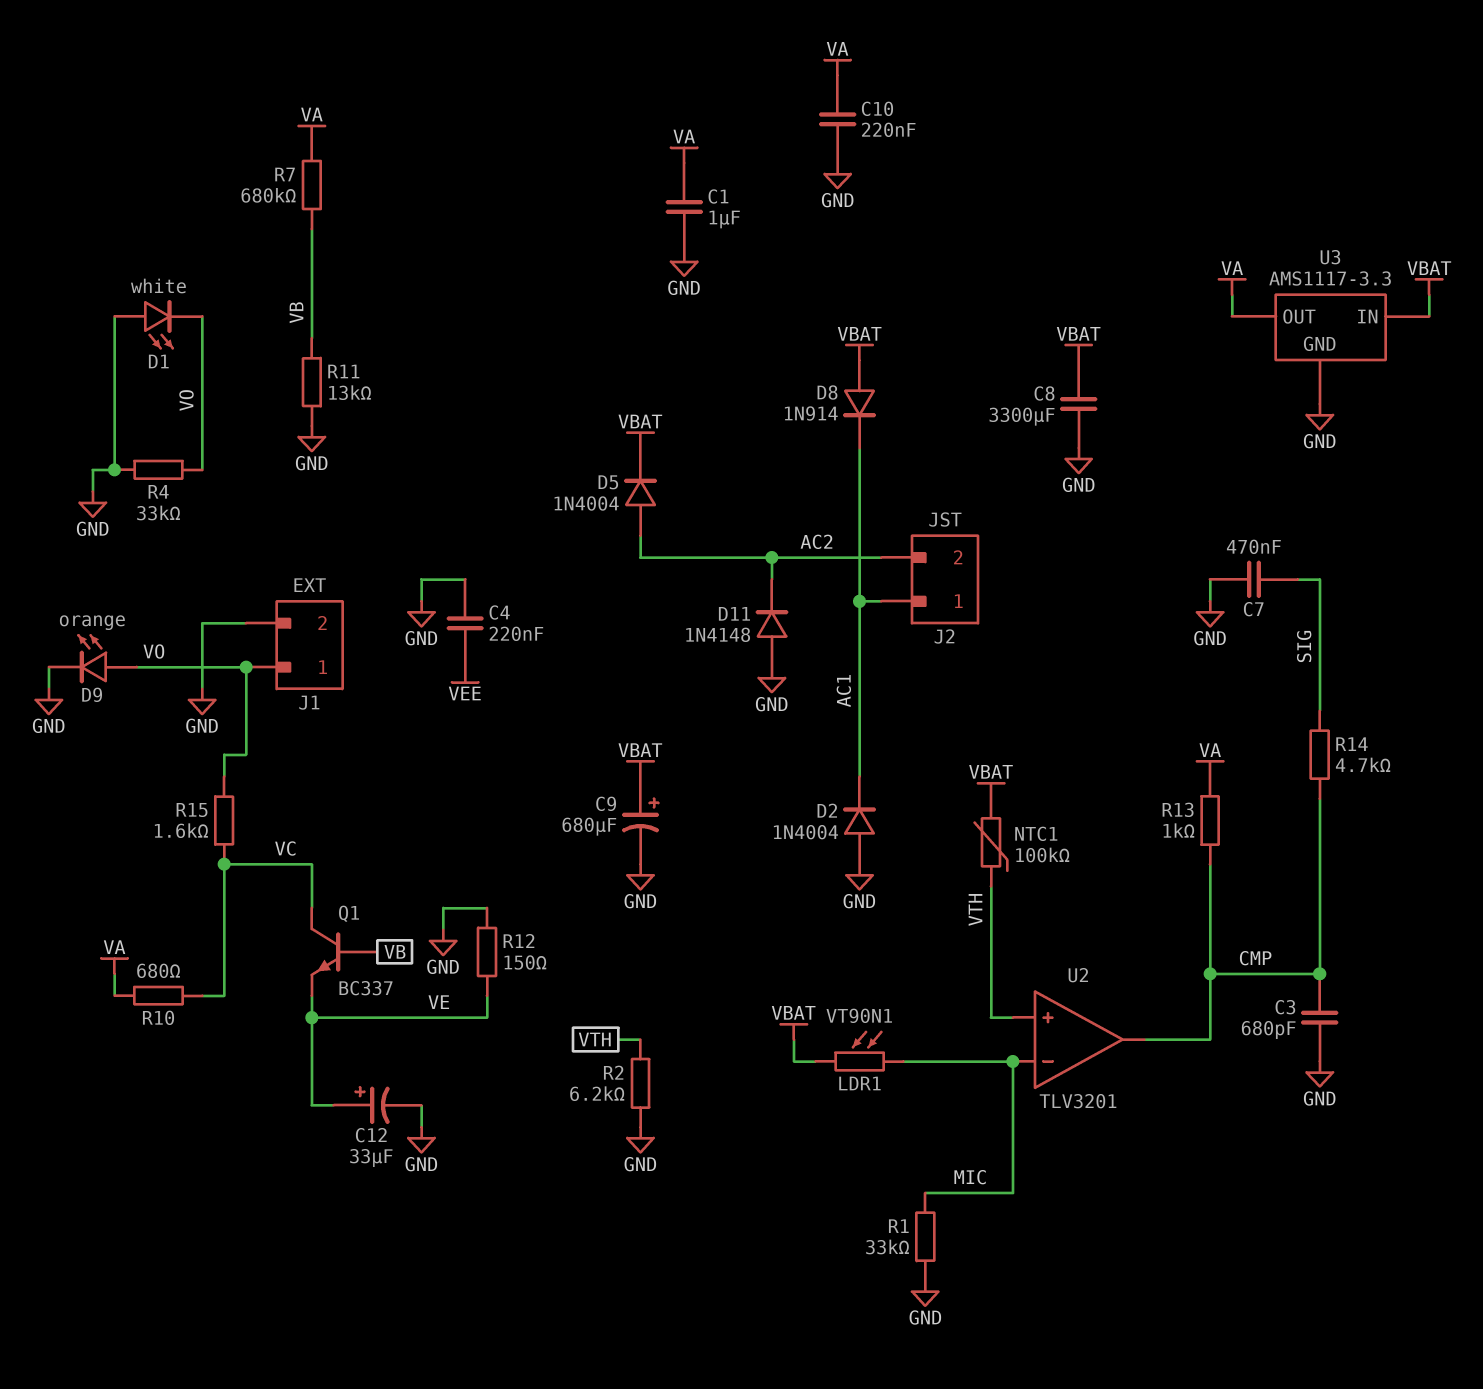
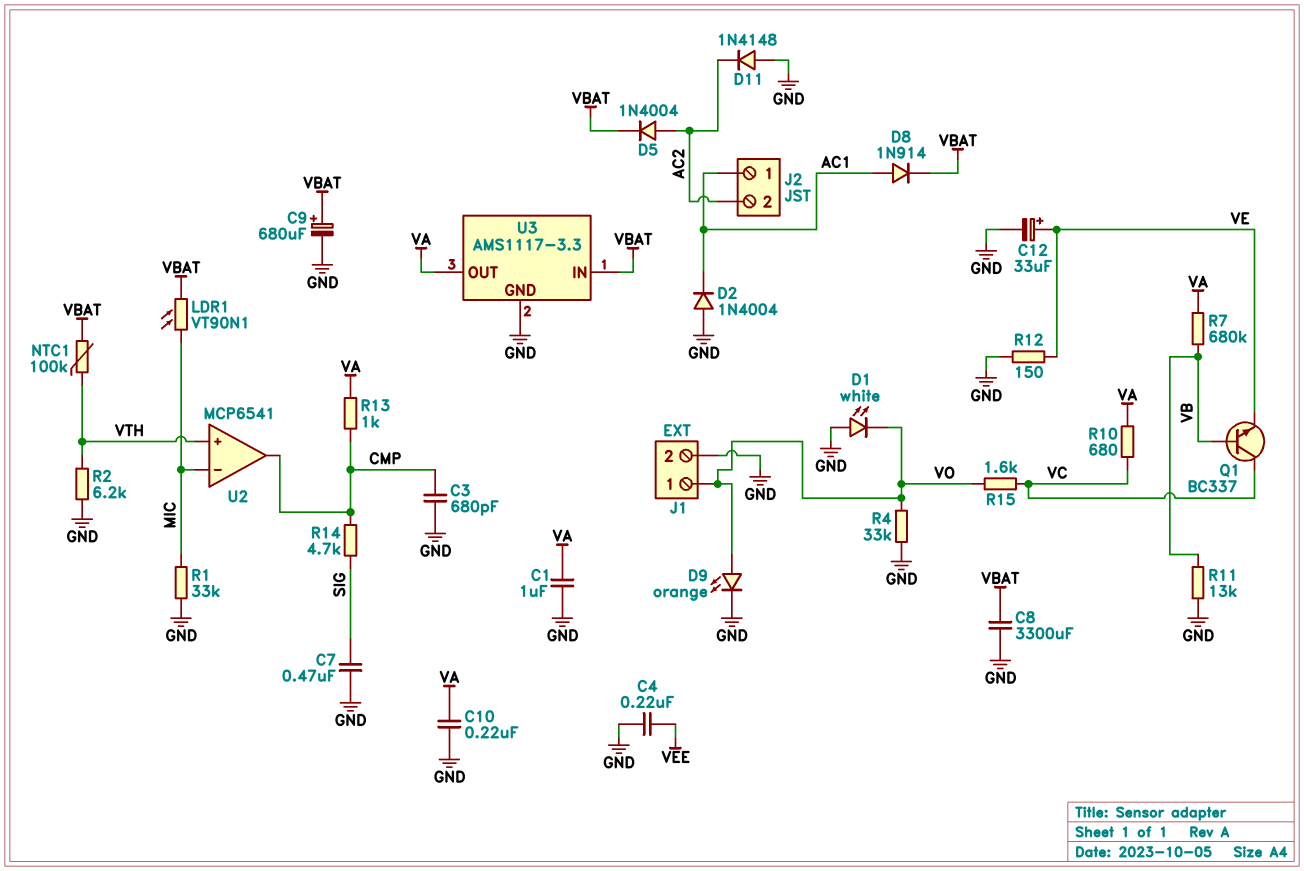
D8: diode 1N914 (A VBAT, K AC1) -> diode 1N914 (A AC1, K VBAT)
U2: TLV3201 -> MCP6541

